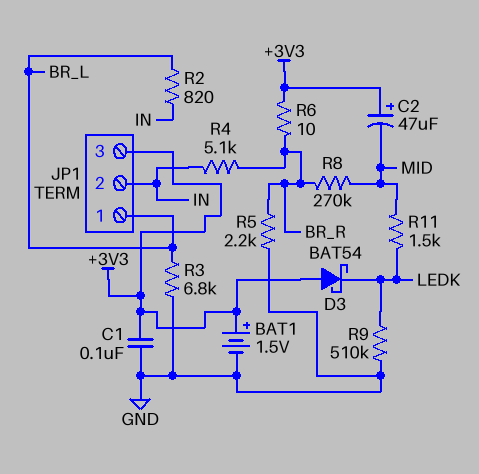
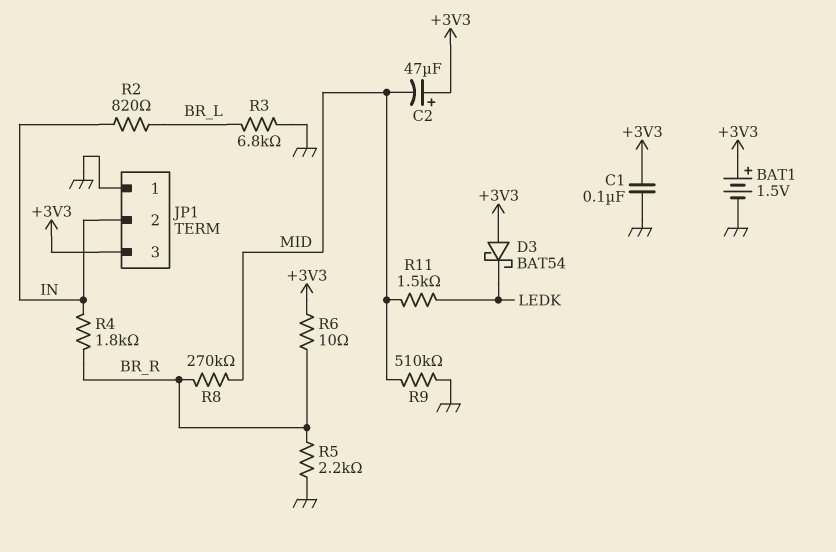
JP1 pin 1: BR_L -> GND
R4: 5.1k (BR_R, IN) -> 1.8k (BR_R, IN)
R9: 510k (GND, LEDK) -> 510k (GND, MID)

